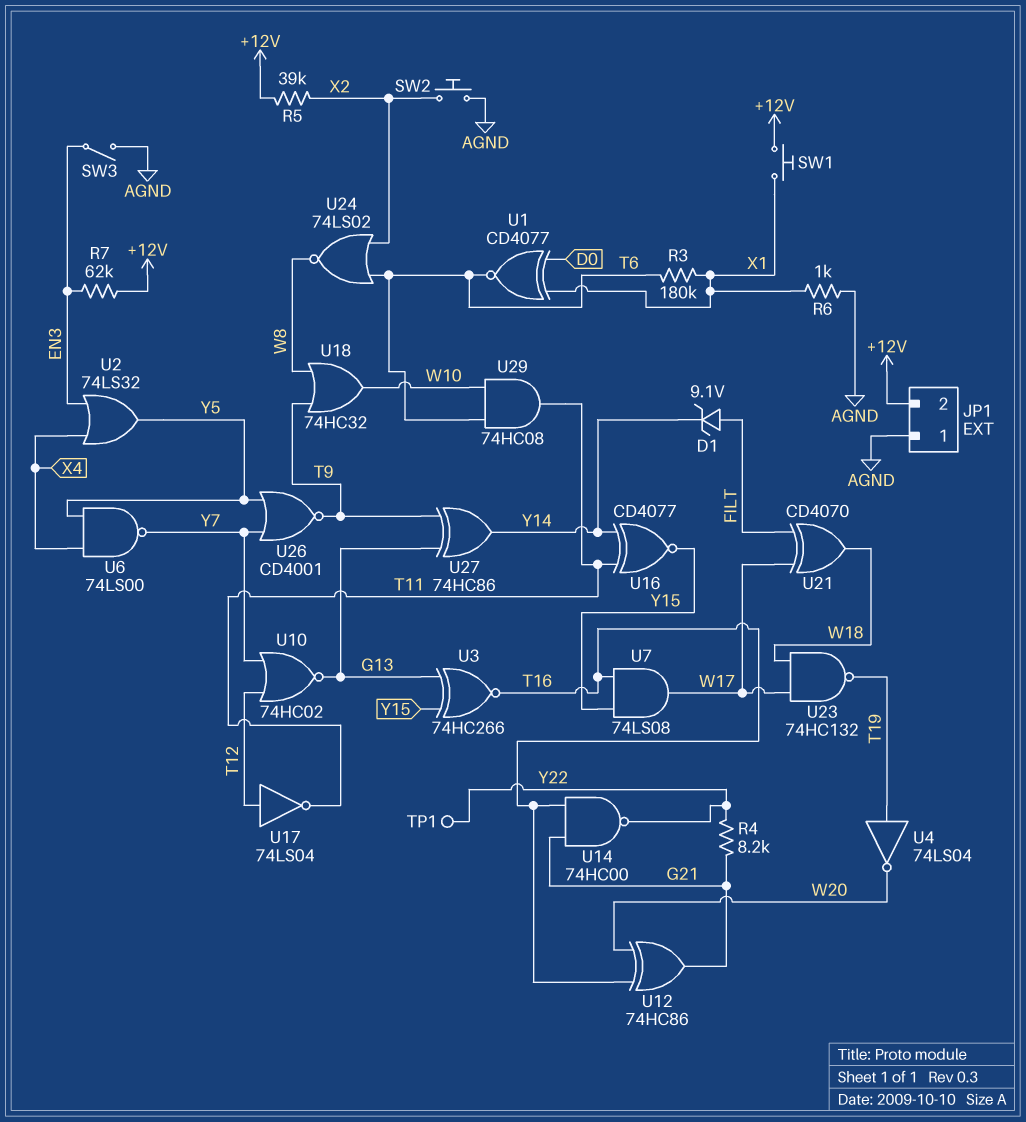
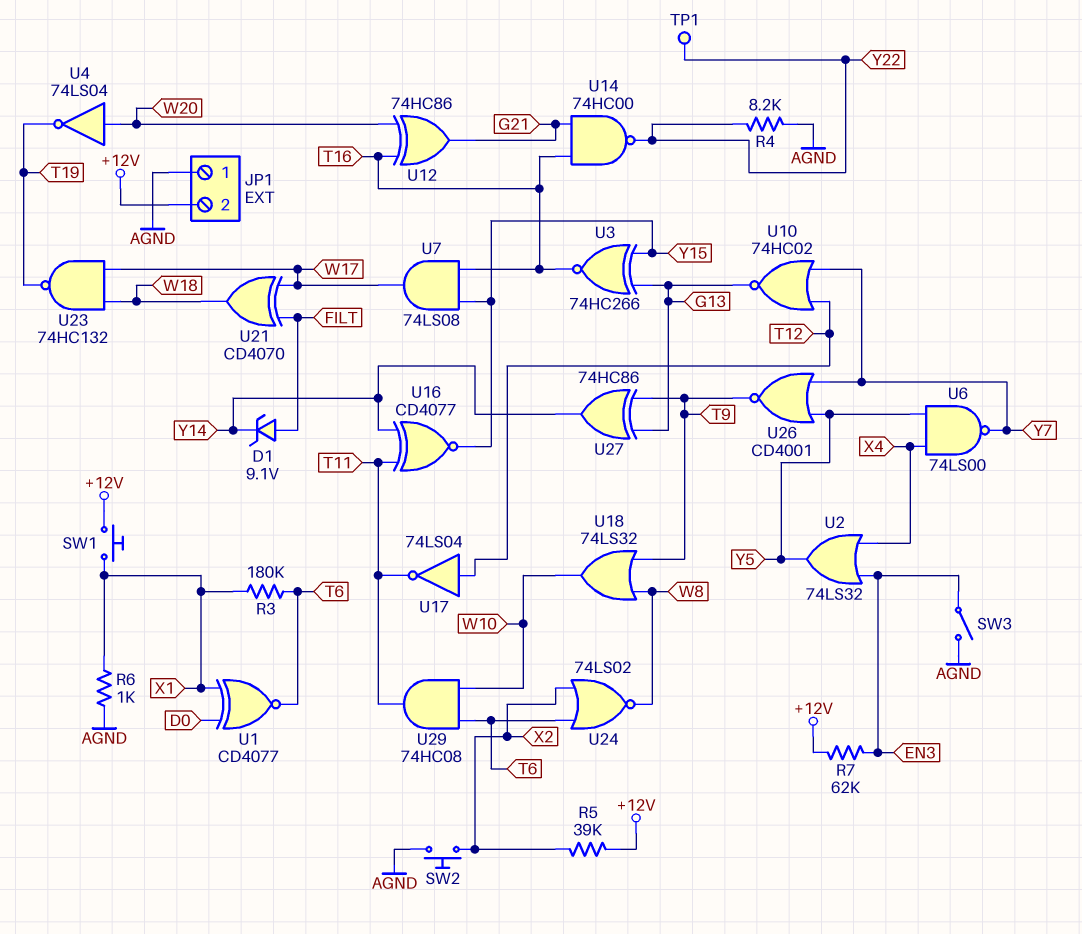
R4: 8.2k (G21, Y22) -> 8.2k (AGND, Y22)
U4: NOT 74LS04 (in T19, out W20) -> NOT 74LS04 (in W20, out T19)
U18: OR 74HC32 (in T9, in W8, out W10) -> OR 74LS32 (in T9, in W8, out W10)

